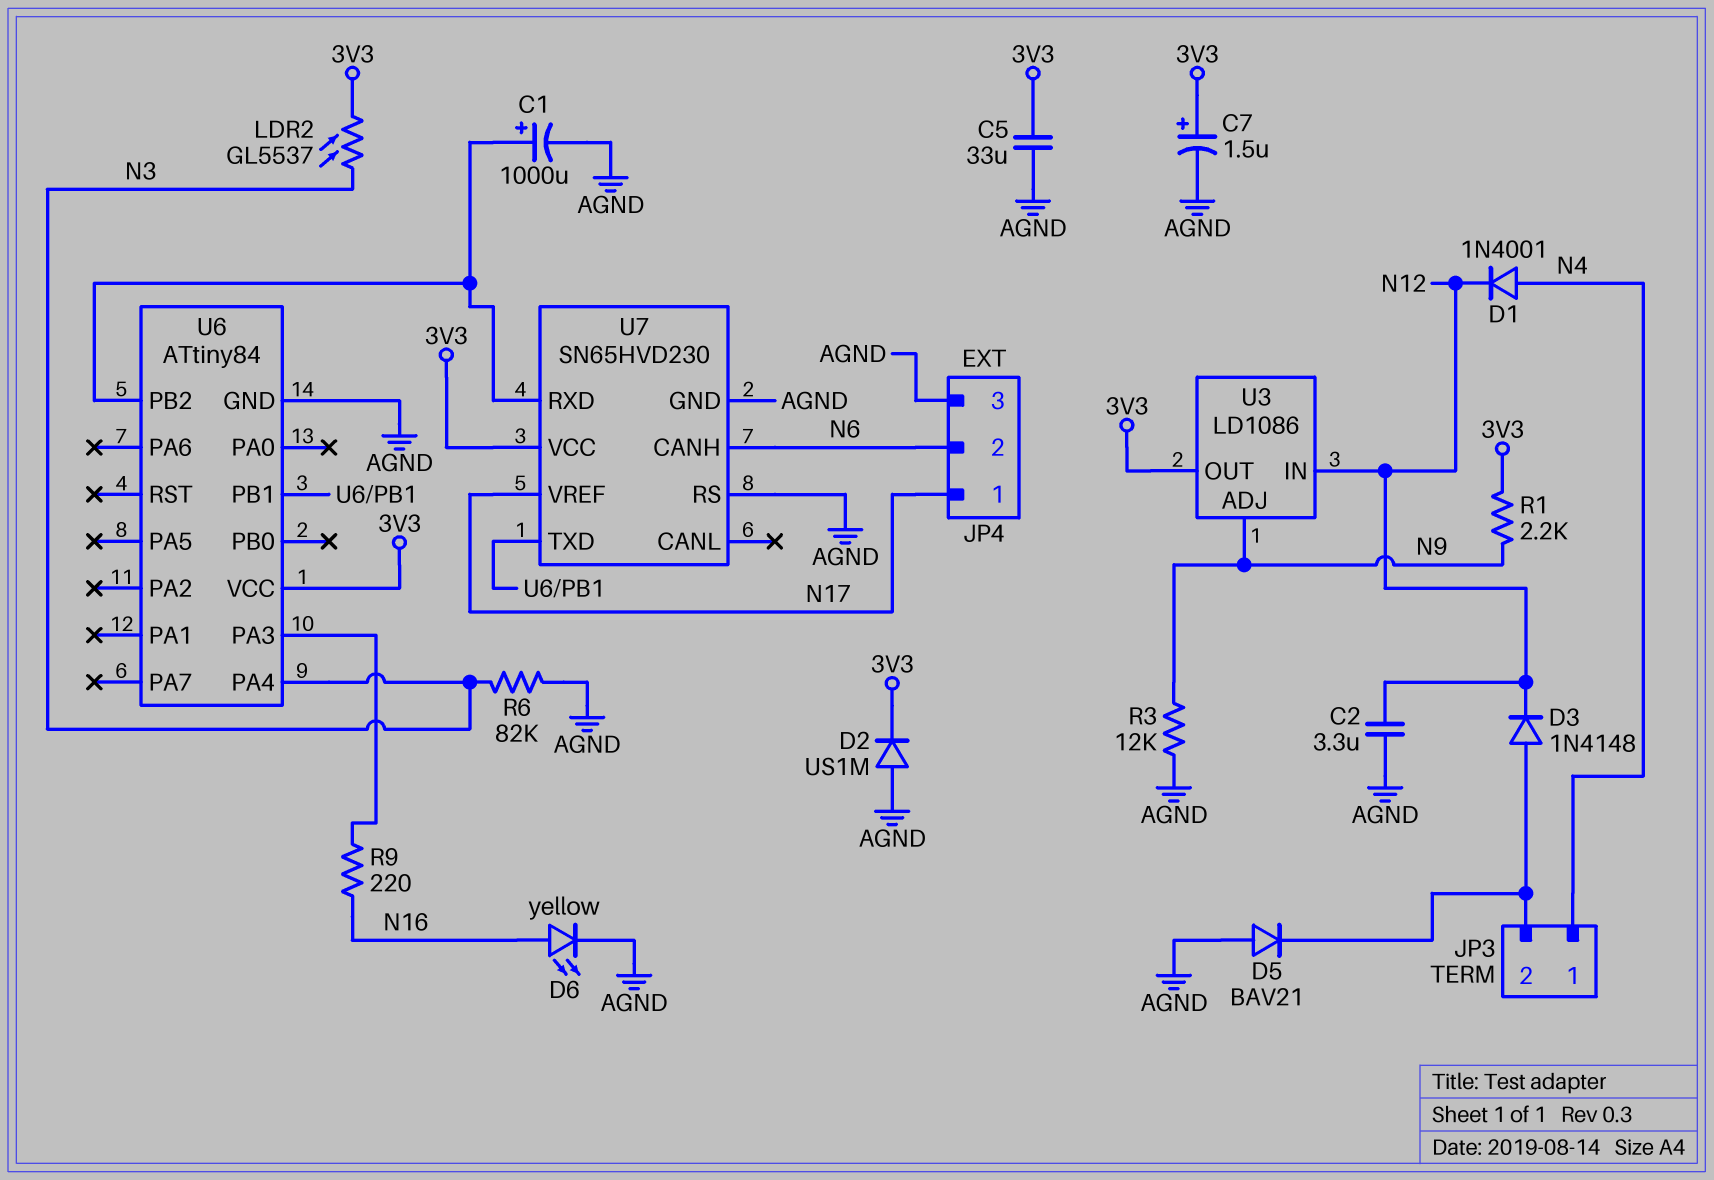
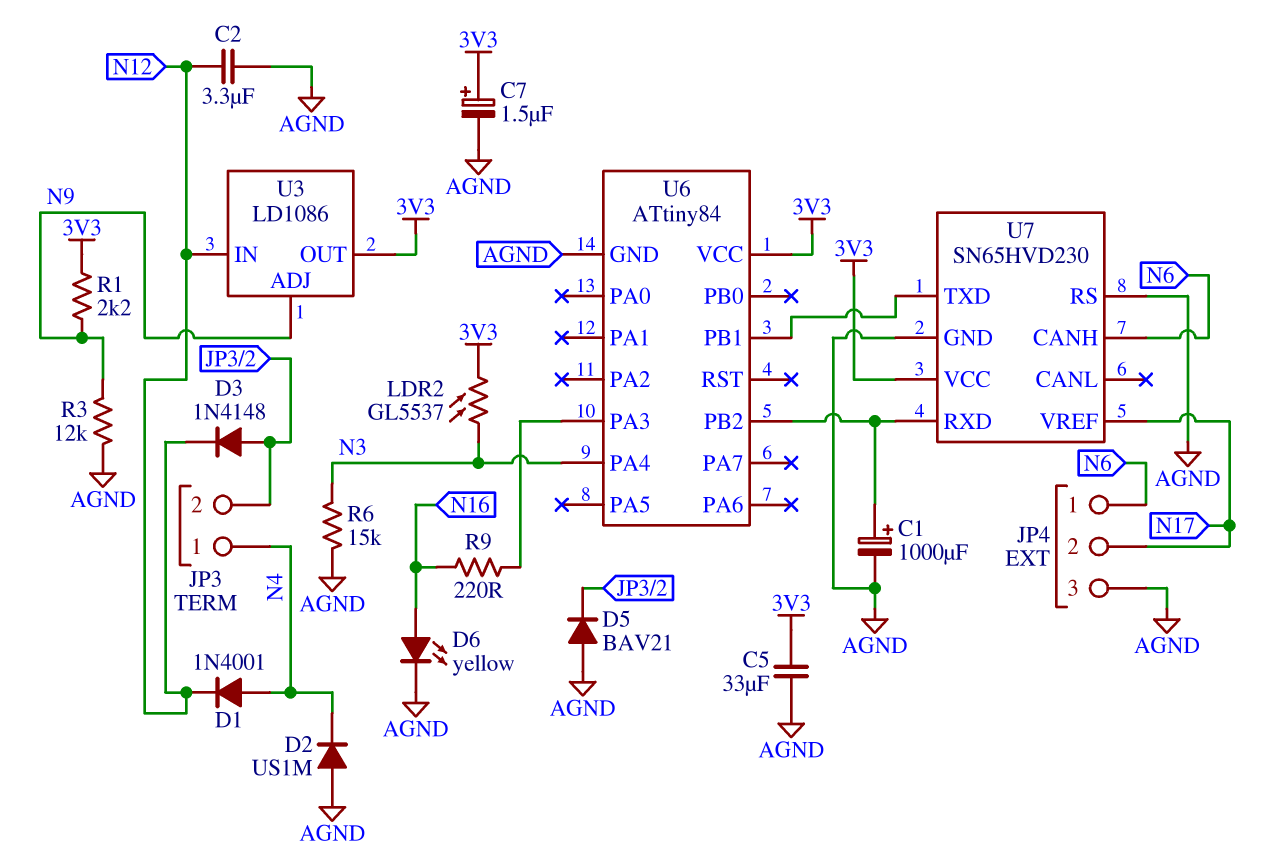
D2: diode US1M (A AGND, K 3V3) -> diode US1M (A AGND, K N4)
JP4 pin 1: N17 -> N6
JP4 pin 2: N6 -> N17
R6: 82k (AGND, N3) -> 15k (AGND, N3)

